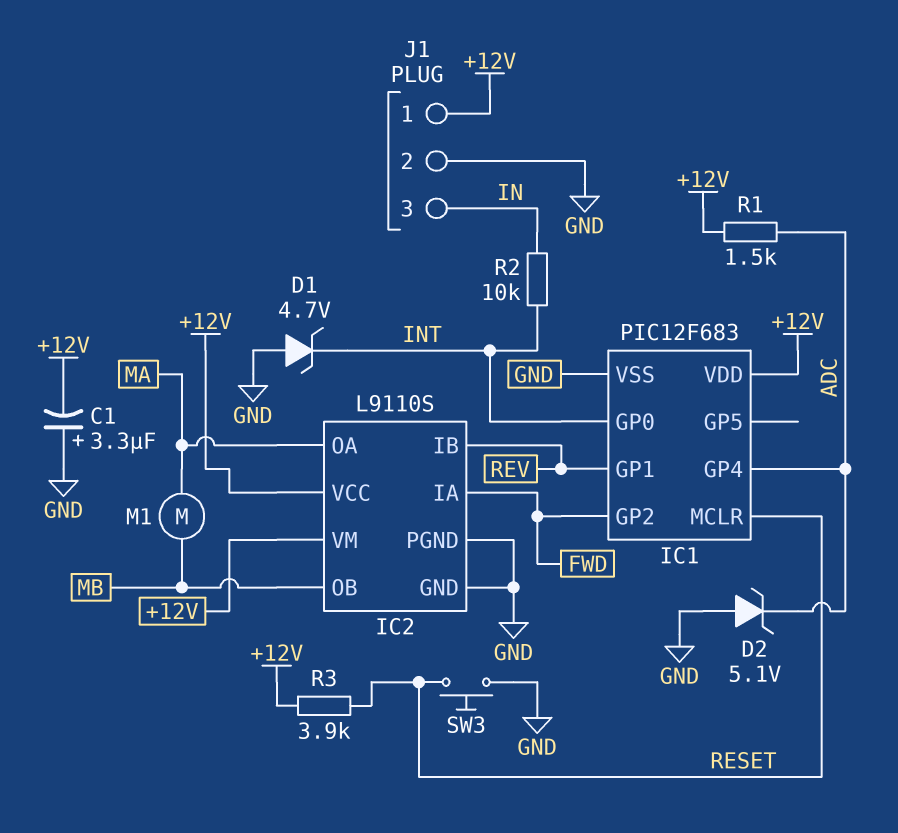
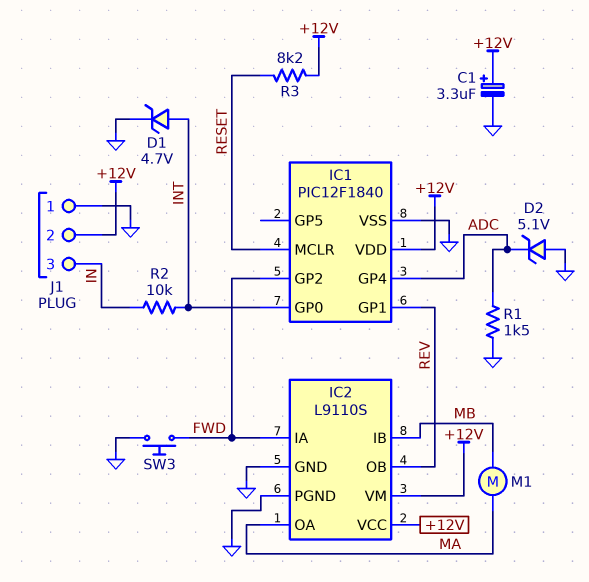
C1: 3.3uF (plus GND, minus +12V) -> 3.3uF (plus +12V, minus GND)
D1: zener 4.7V (A GND, K INT) -> zener 4.7V (A INT, K GND)
IC1: PIC12F683 -> PIC12F1840
IC2 pin IB: REV -> MB
IC2 pin OB: MB -> REV
J1 pin 1: +12V -> GND
J1 pin 2: GND -> +12V
R1: 1.5k (+12V, ADC) -> 1.5k (ADC, GND)
R3: 3.9k (+12V, RESET) -> 8.2k (+12V, RESET)
SW3: button (GND, RESET) -> button (FWD, GND)

